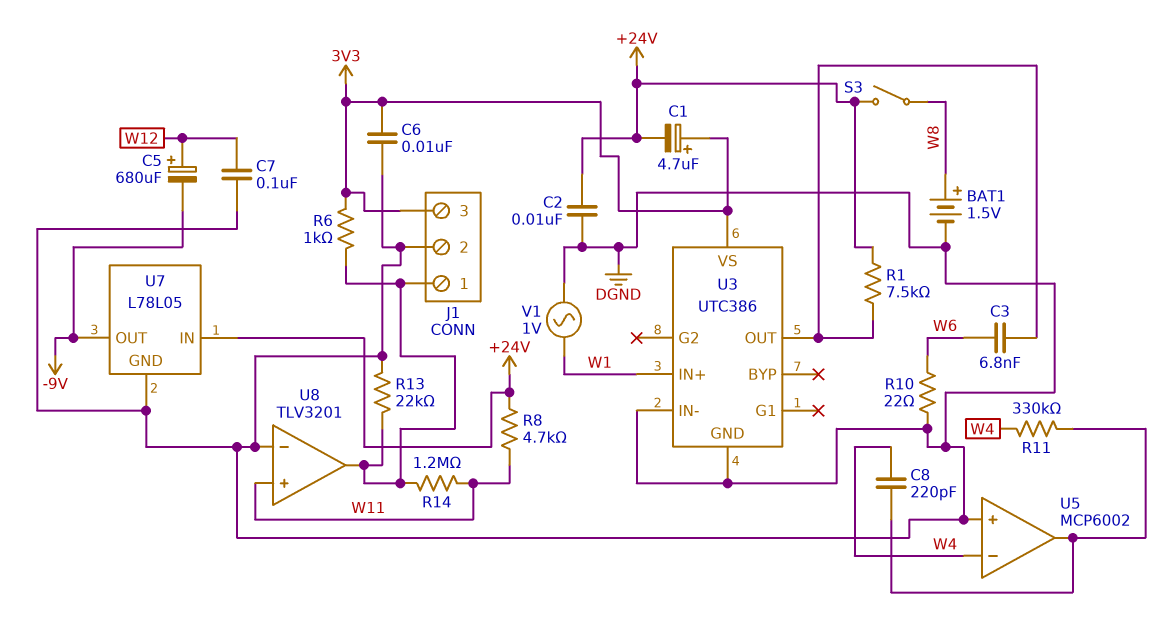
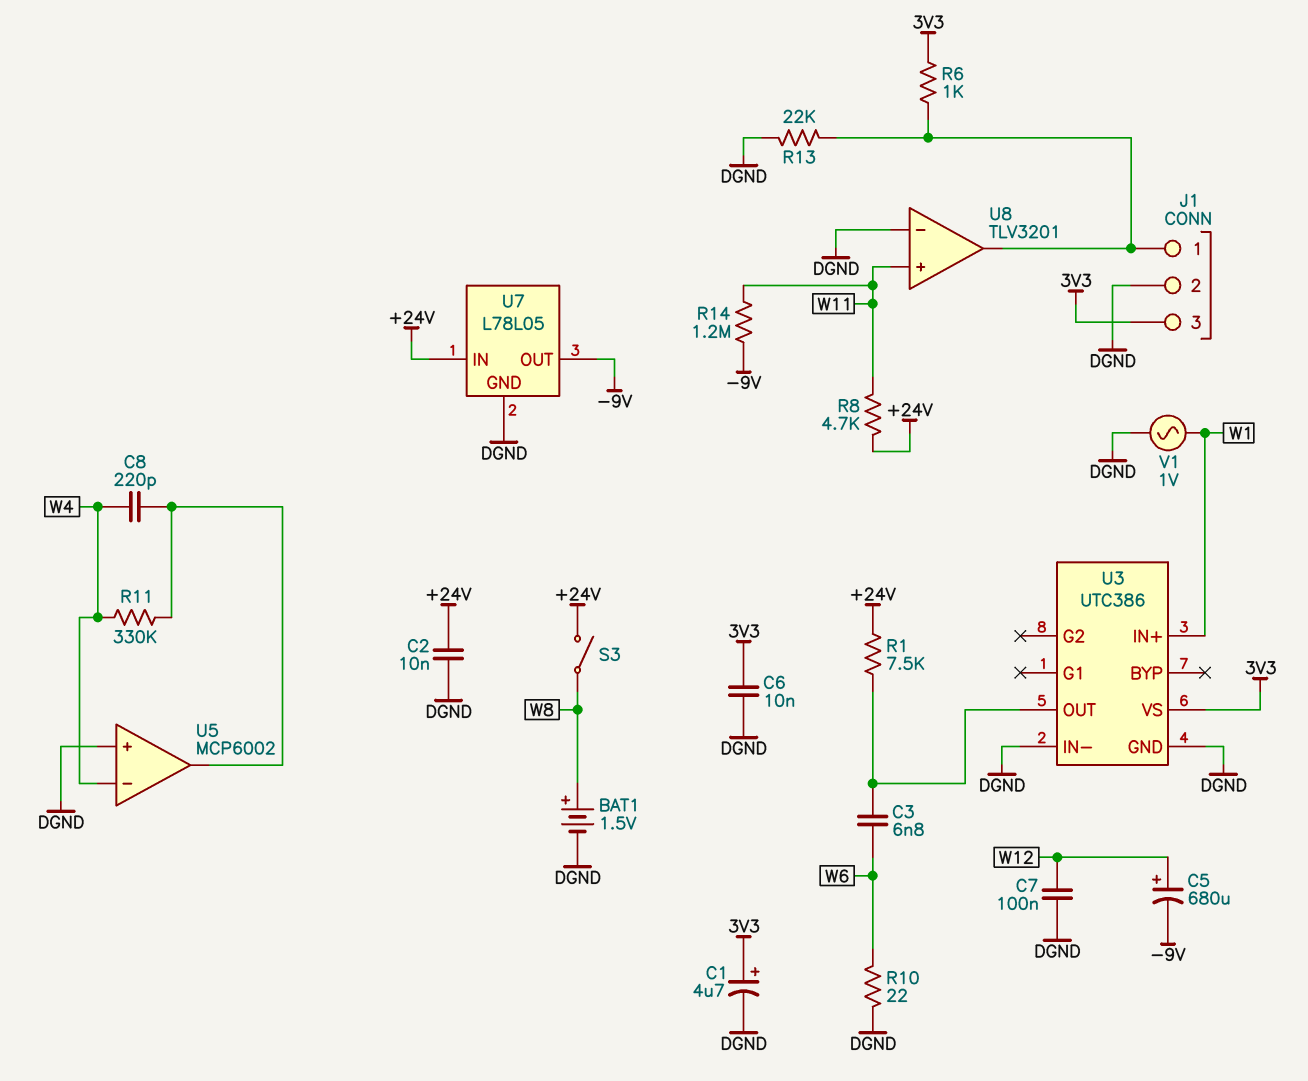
C1: 4.7uF (plus 3V3, minus +24V) -> 4.7uF (plus 3V3, minus DGND)
R14: 1.2M (J1/1, W11) -> 1.2M (-9V, W11)

